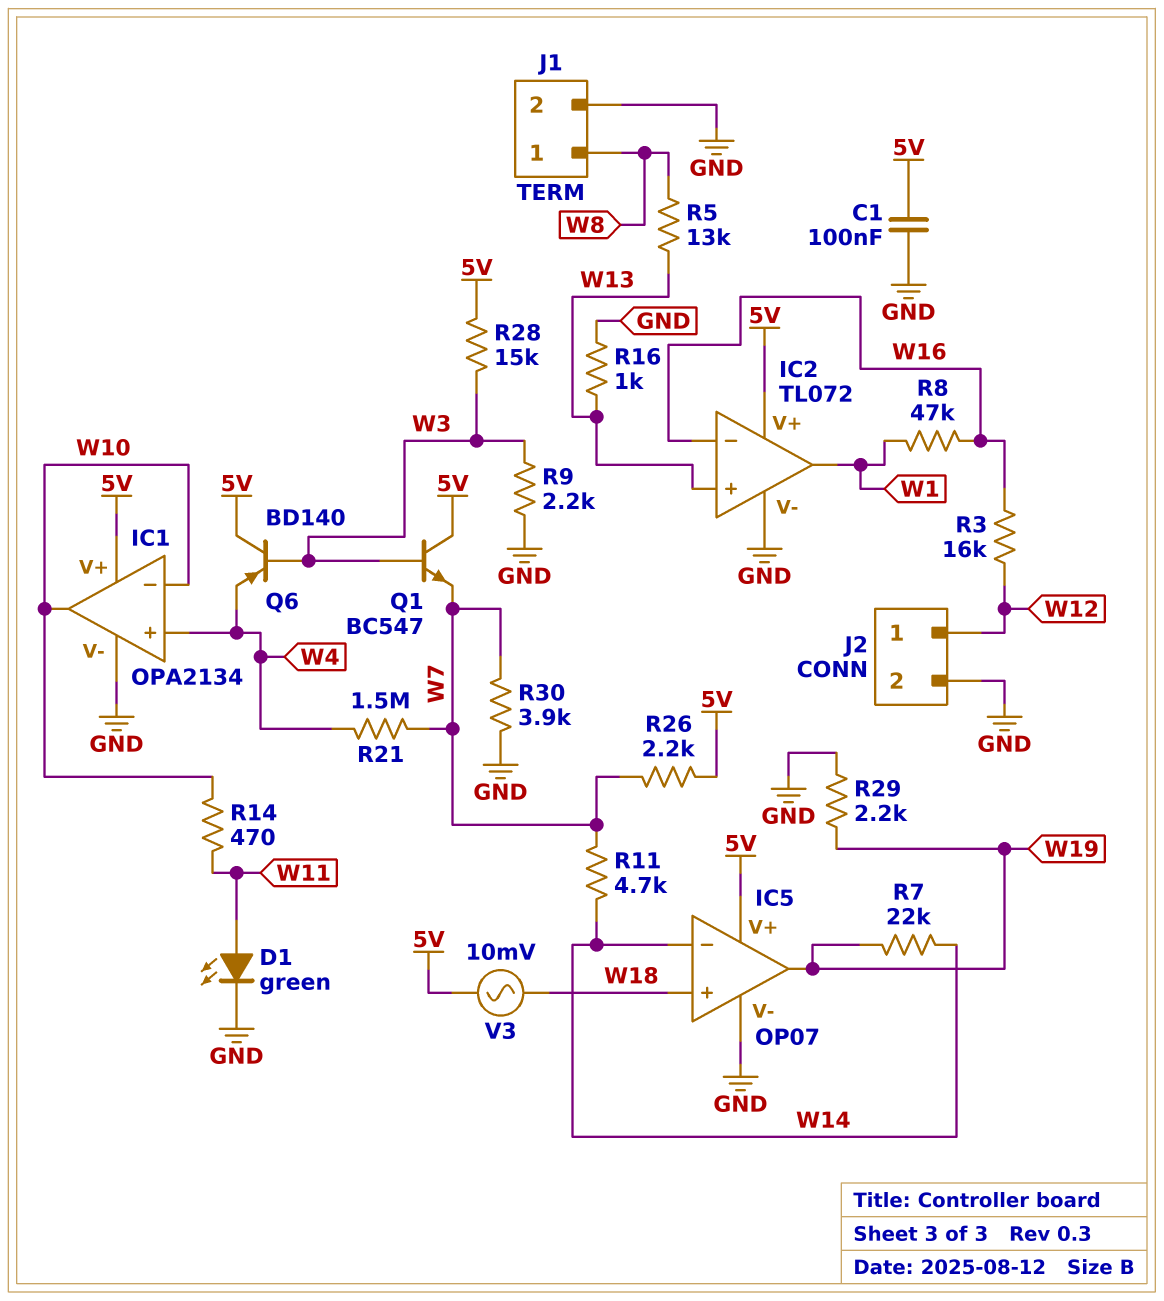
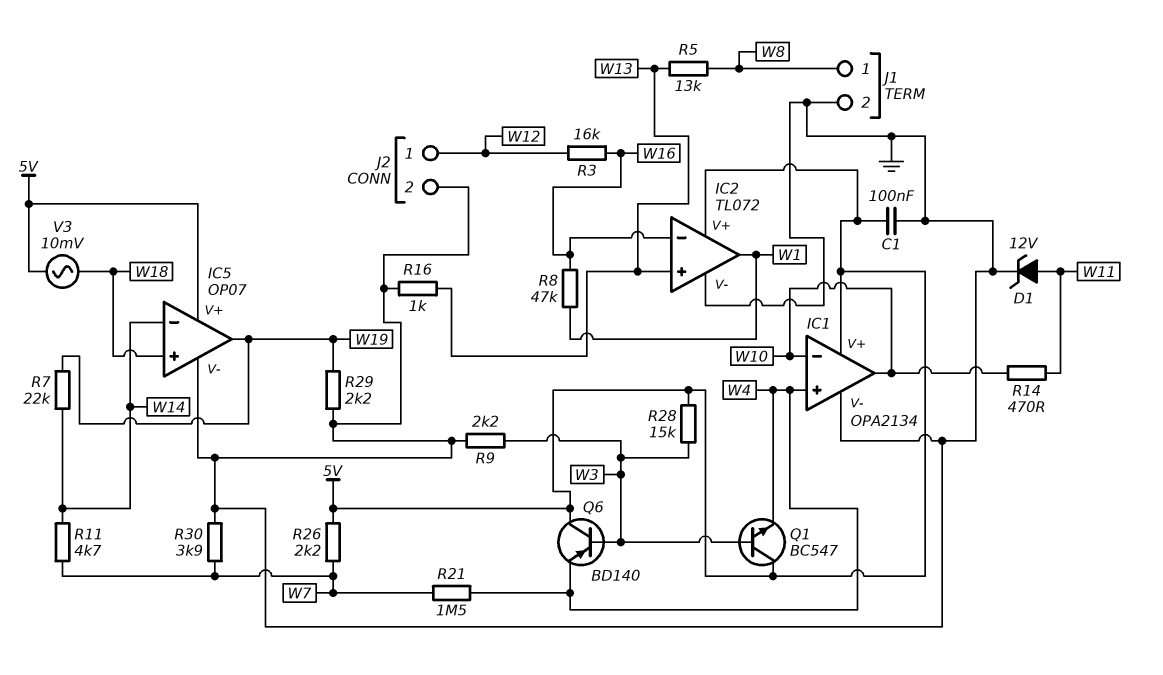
D1: LED green (A W11, K GND) -> zener 12V (A W11, K GND)
Q1: NPN BC547 (B W3, C 5V, E W7) -> NPN BC547 (B W3, C 5V, E W4)

